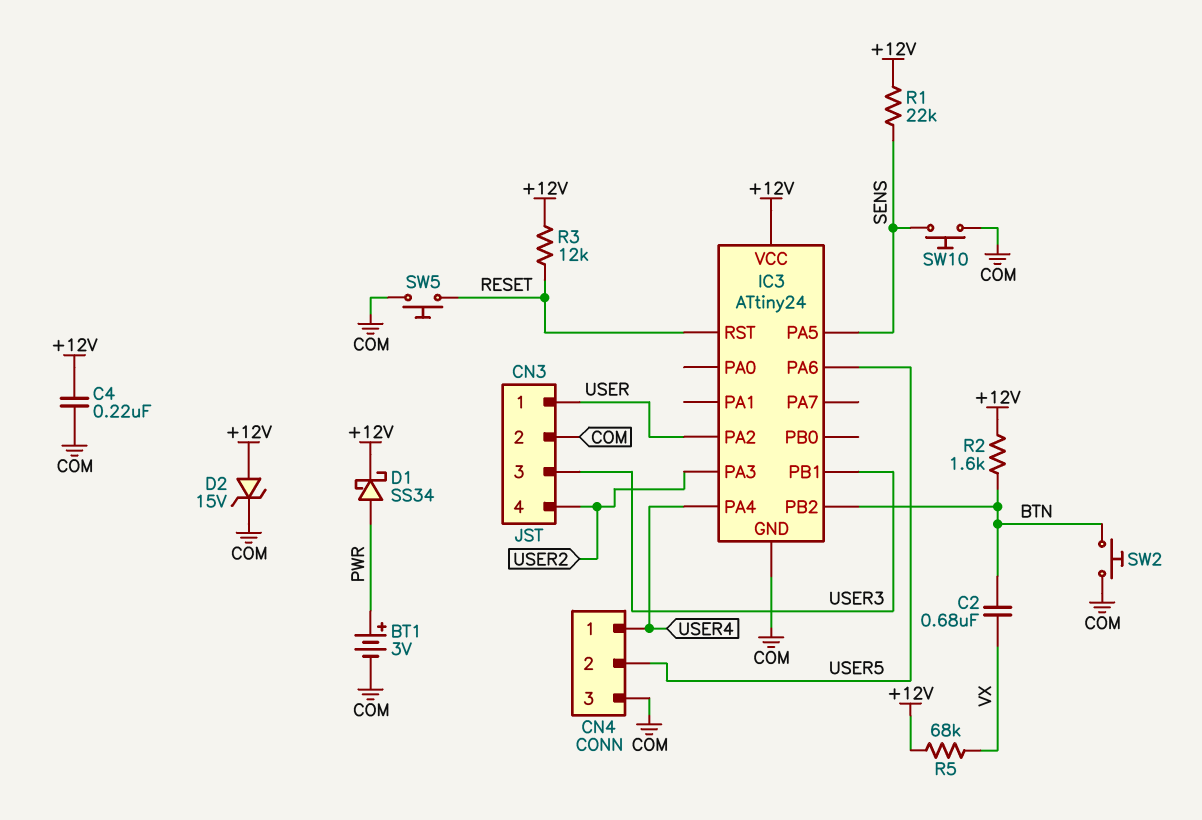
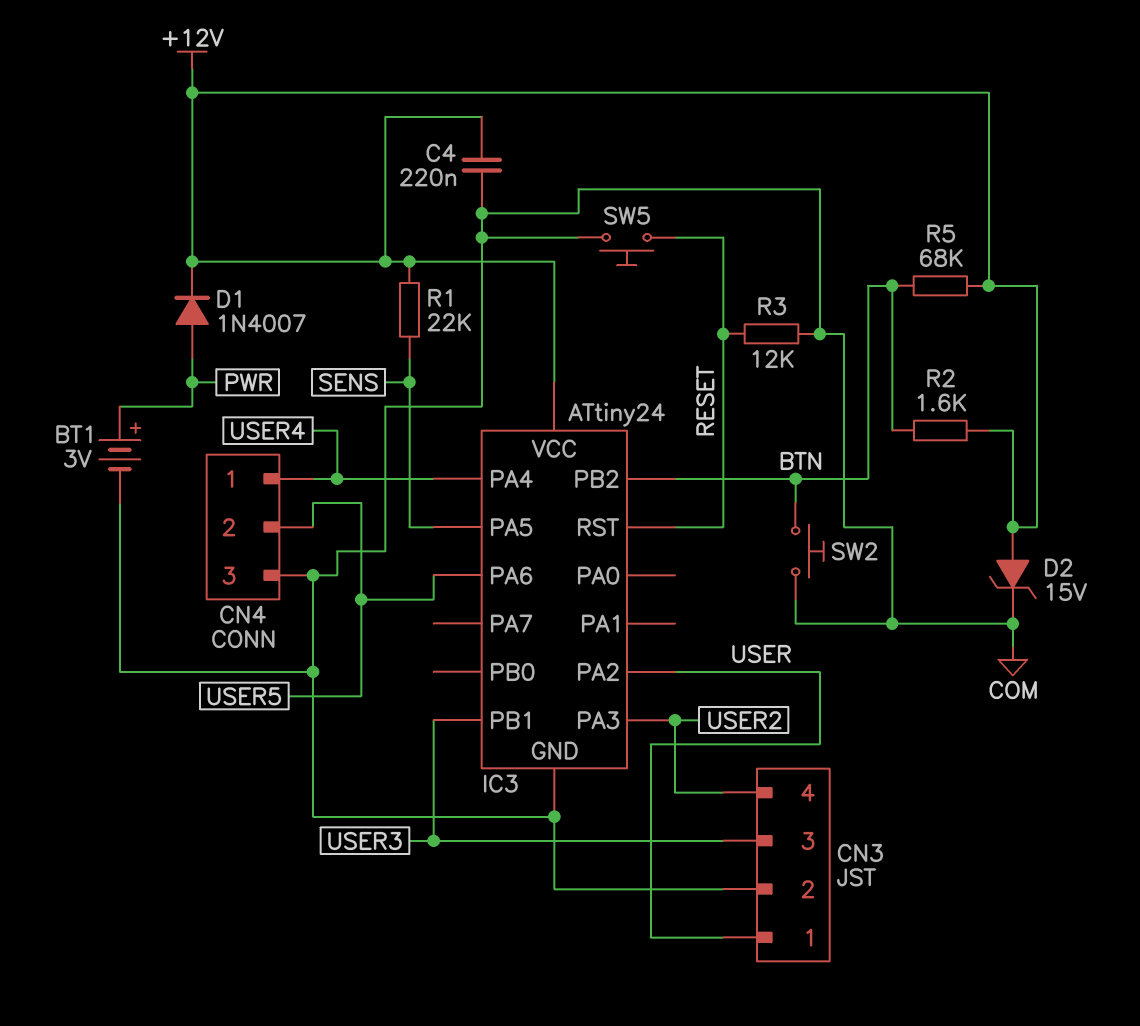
C2: 680nF (BTN, VX) -> none
D1: schottky SS34 (A PWR, K +12V) -> diode 1N4007 (A PWR, K +12V)
R3: 12k (+12V, RESET) -> 12k (COM, RESET)
R5: 68k (+12V, VX) -> 68k (+12V, BTN)
SW10: button (COM, SENS) -> none

